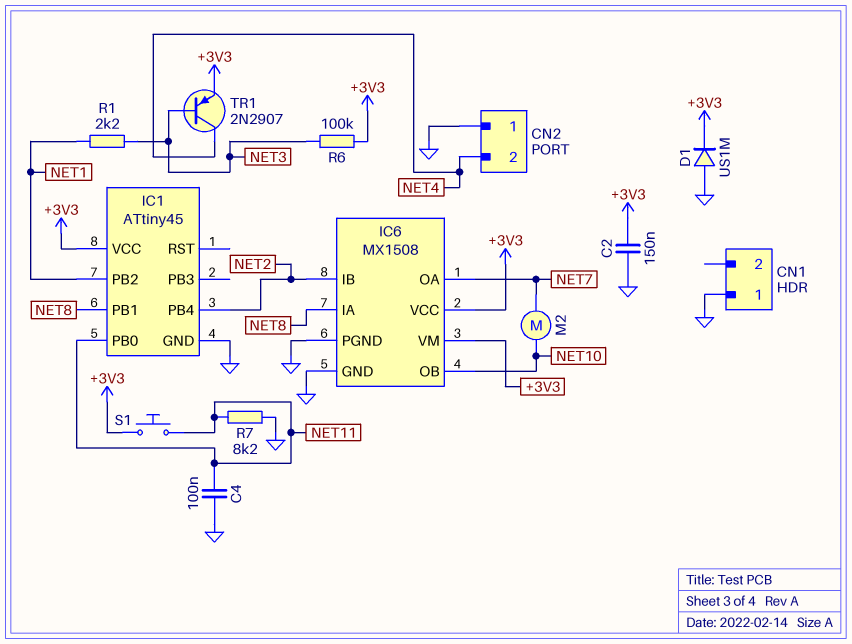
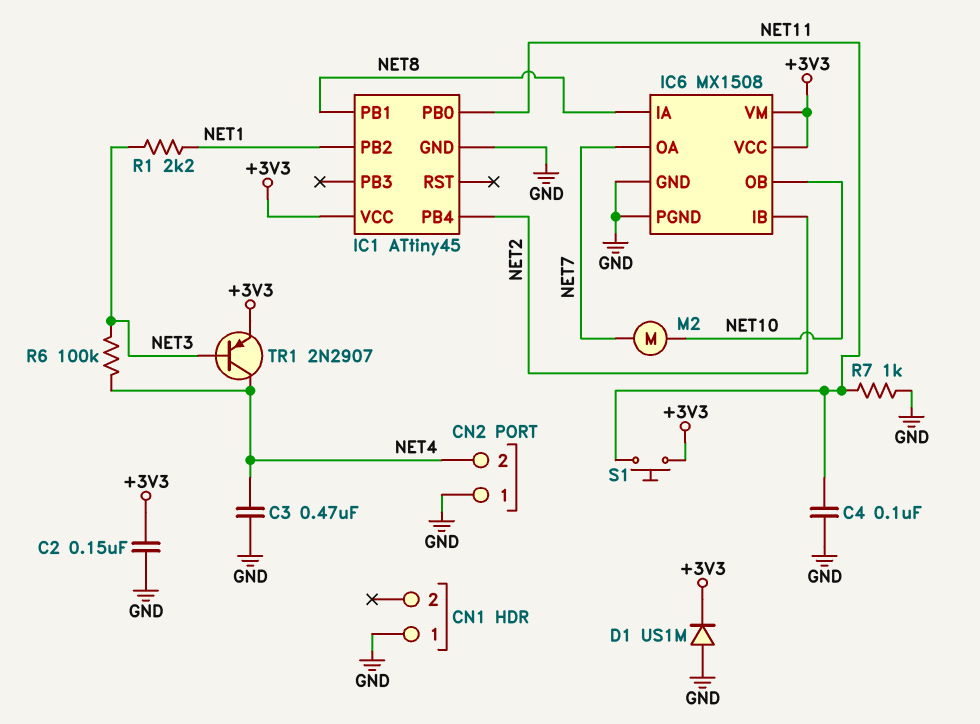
C3: none -> 470nF (GND, NET4)
R6: 100k (+3V3, NET3) -> 100k (NET3, NET4)
R7: 8.2k (GND, NET11) -> 1k (GND, NET11)

